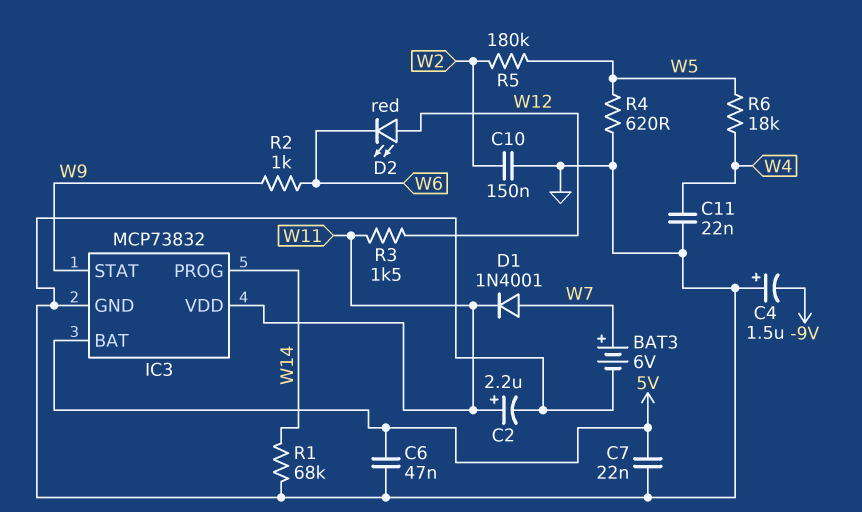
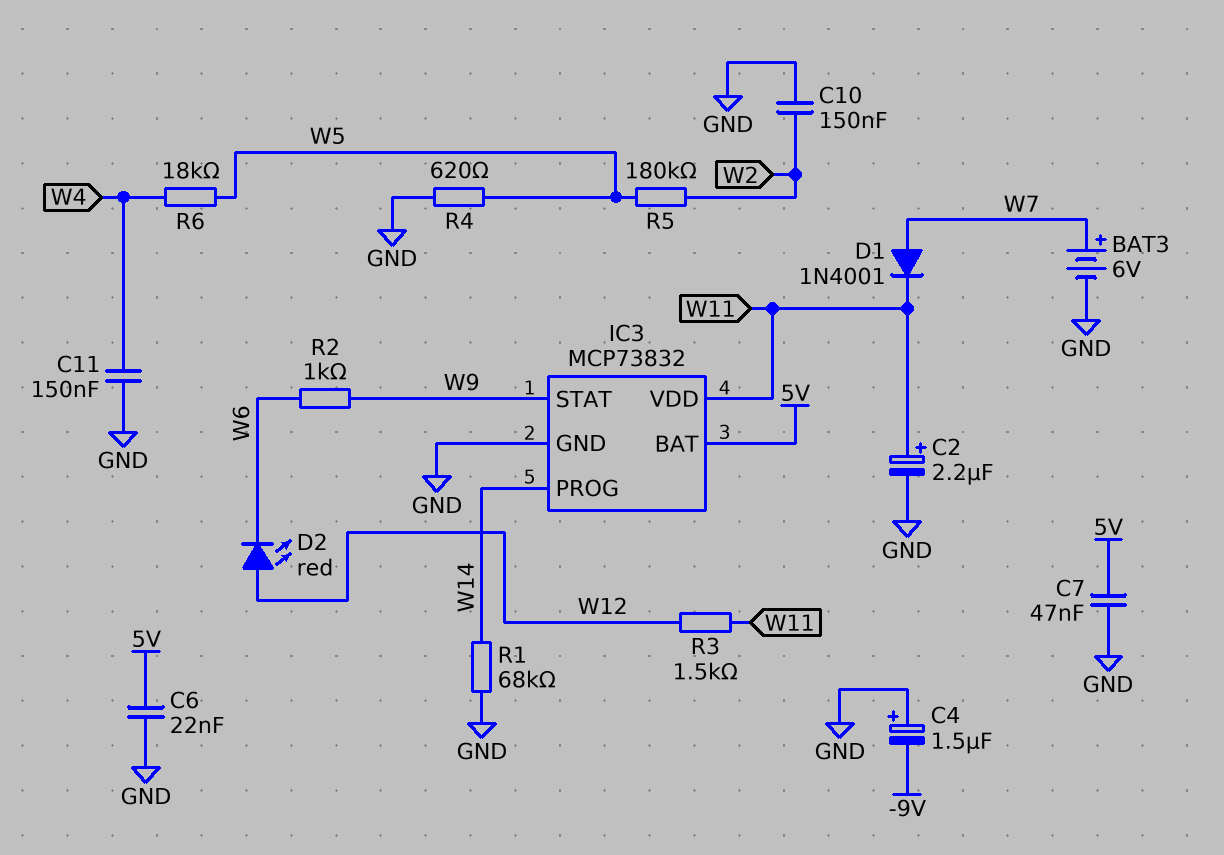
C6: 47nF (5V, GND) -> 22nF (5V, GND)
C7: 22nF (5V, GND) -> 47nF (5V, GND)
C11: 22nF (GND, W4) -> 150nF (GND, W4)

